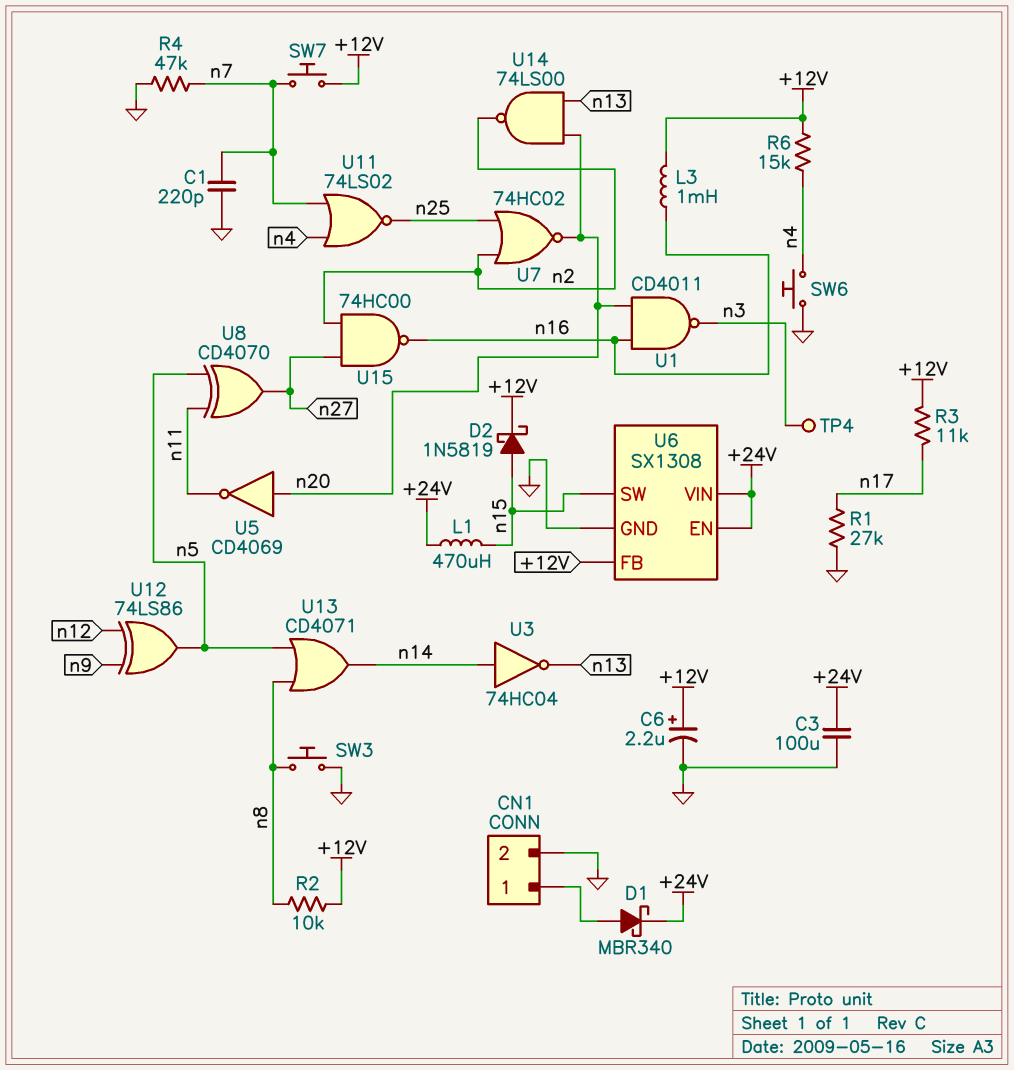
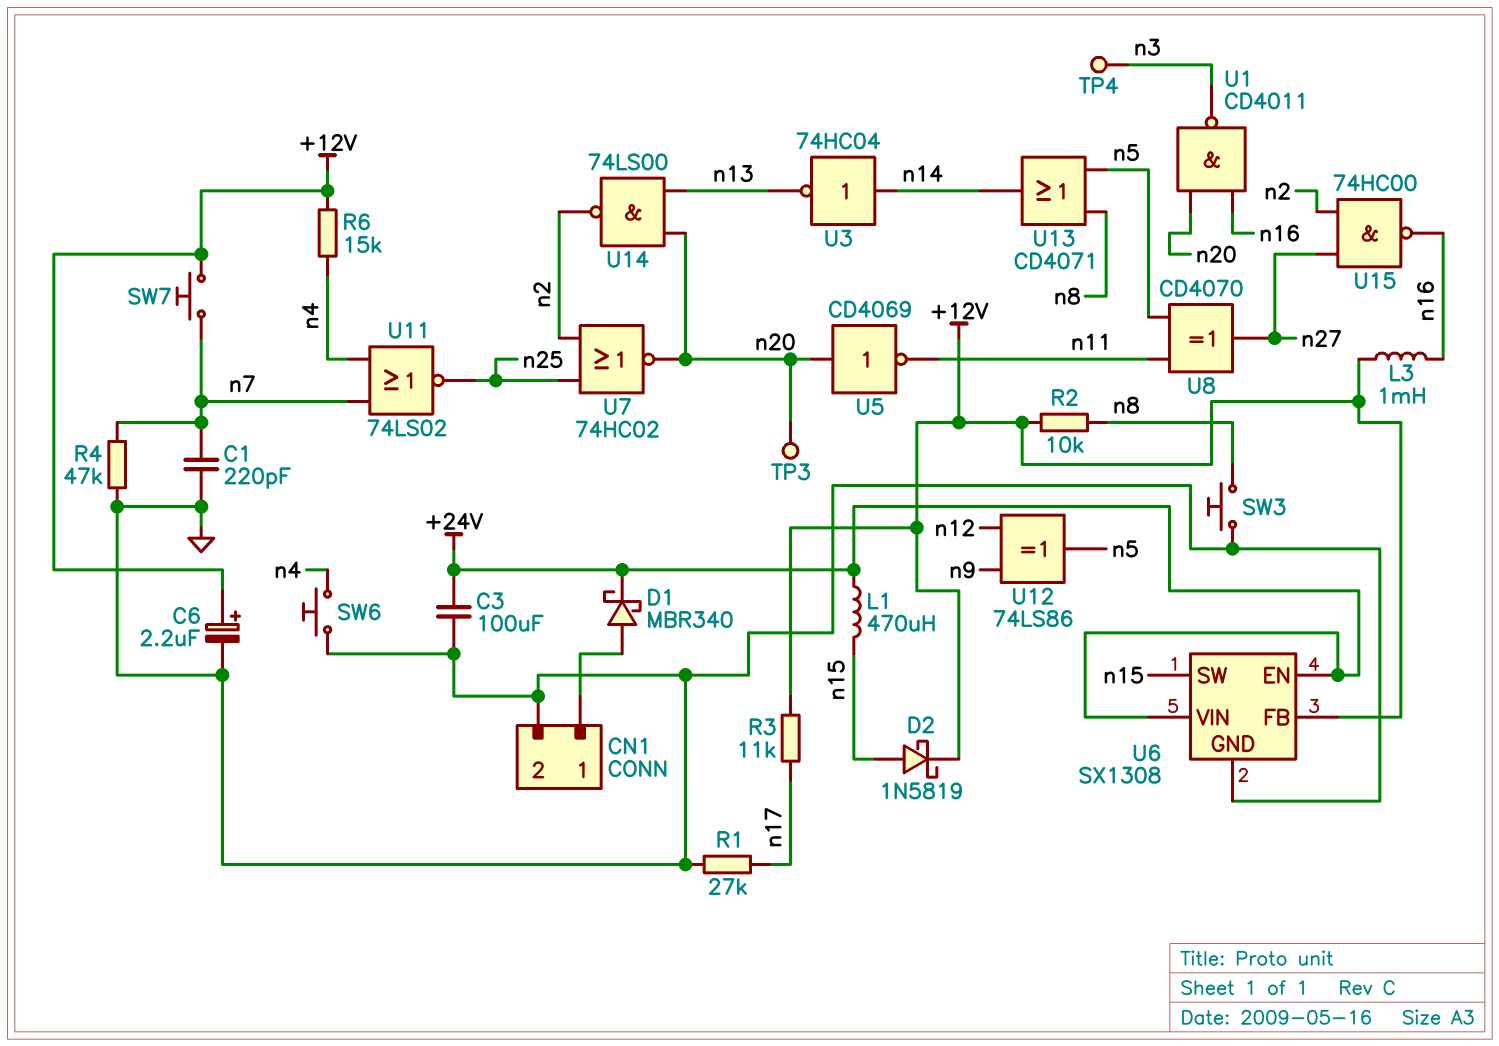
TP3: none -> test point (n20)

